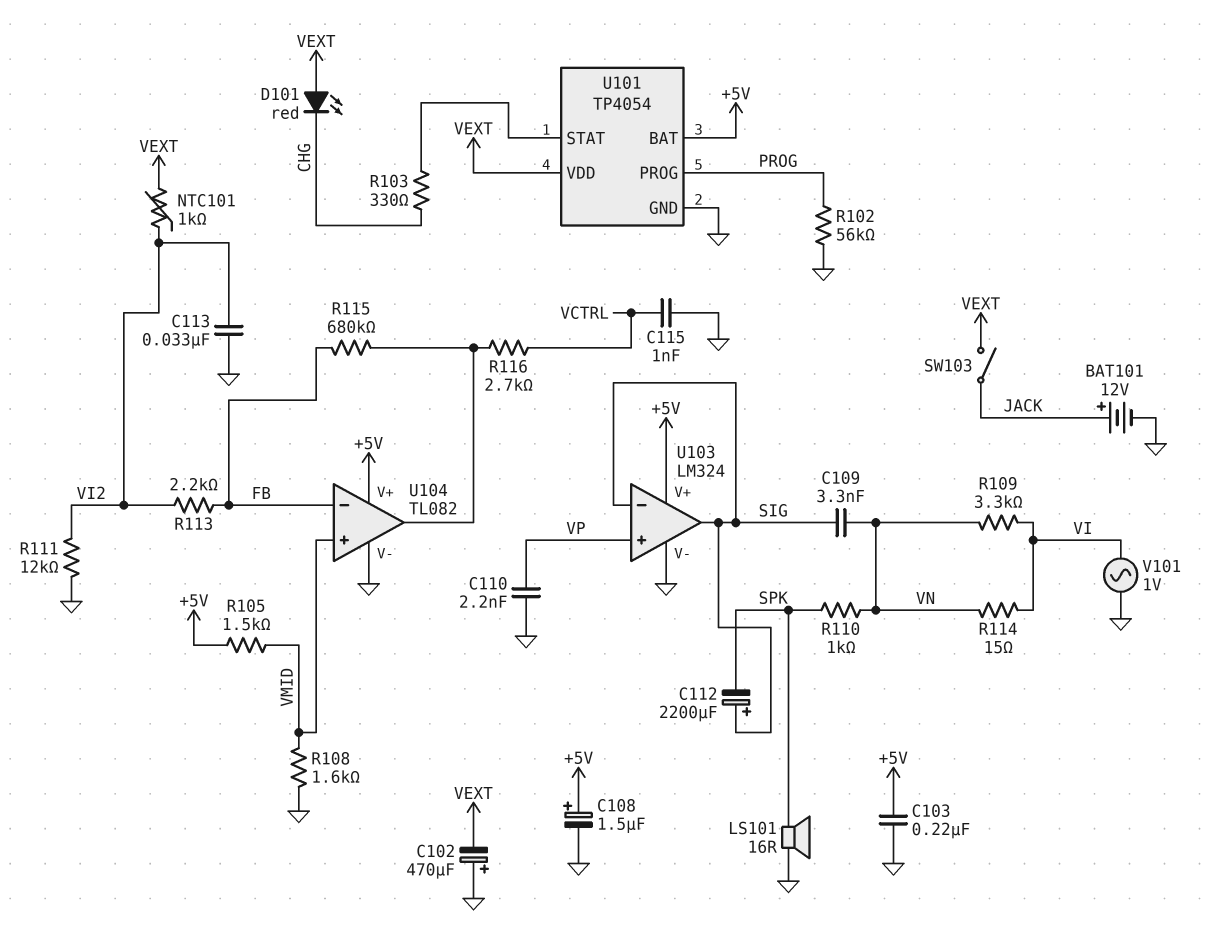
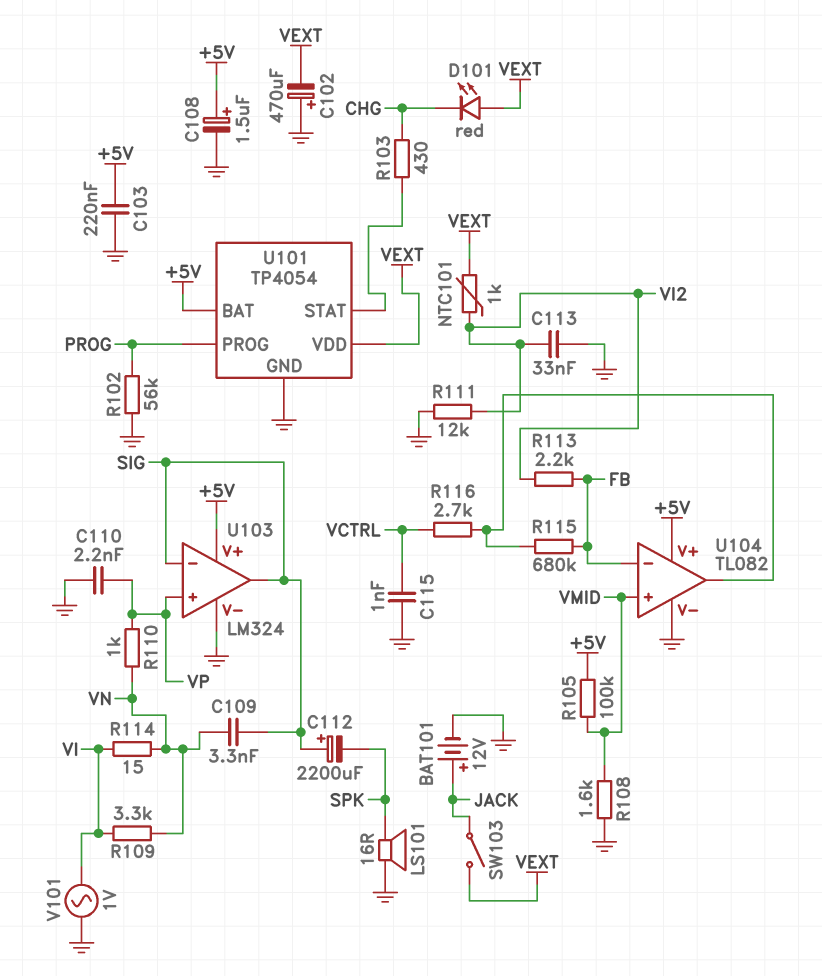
R103: 330 (CHG, U101/STAT) -> 430 (CHG, U101/STAT)
R105: 1.5k (+5V, VMID) -> 100k (+5V, VMID)
R110: 1k (SPK, VN) -> 1k (VN, VP)

